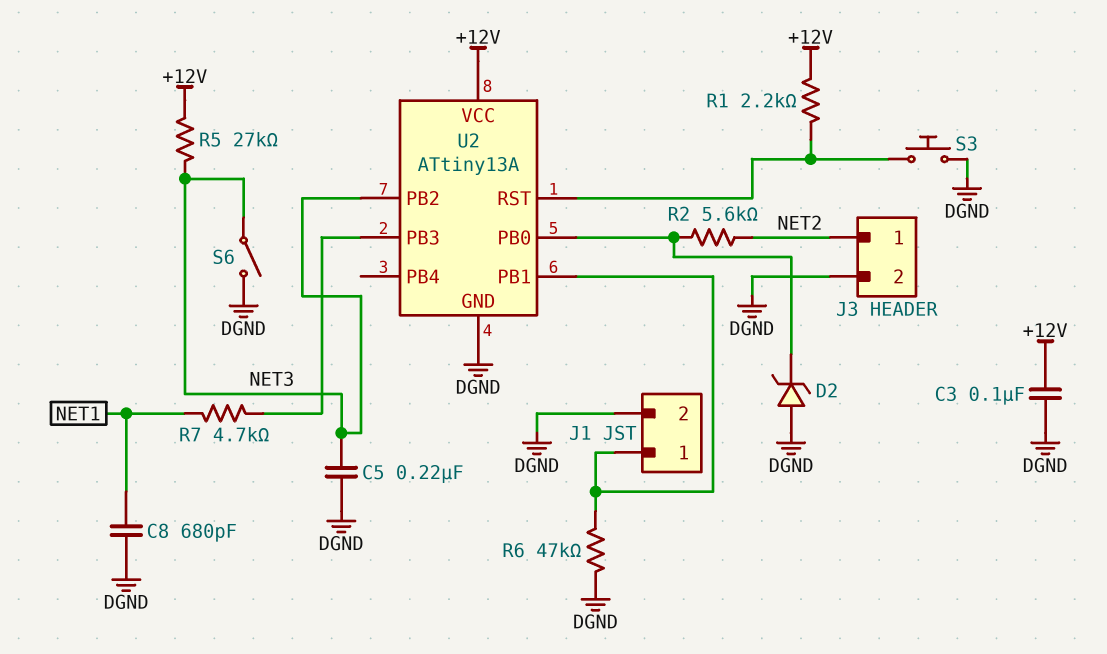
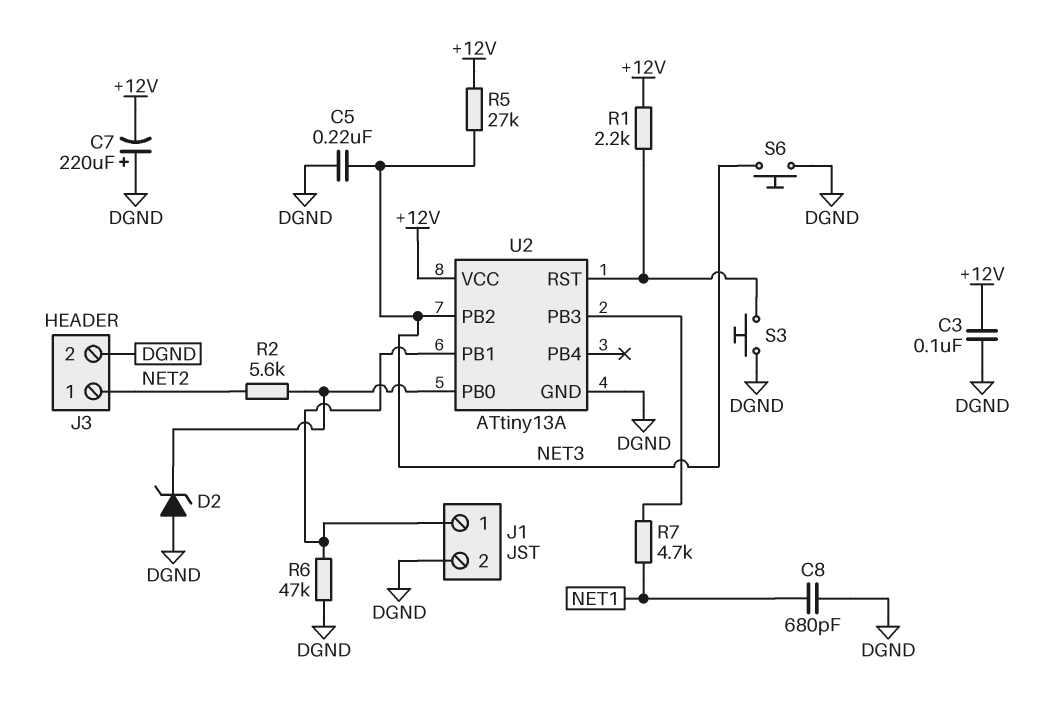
C7: none -> 220uF (plus DGND, minus +12V)
S6: switch (DGND, NET3) -> button (DGND, NET3)

